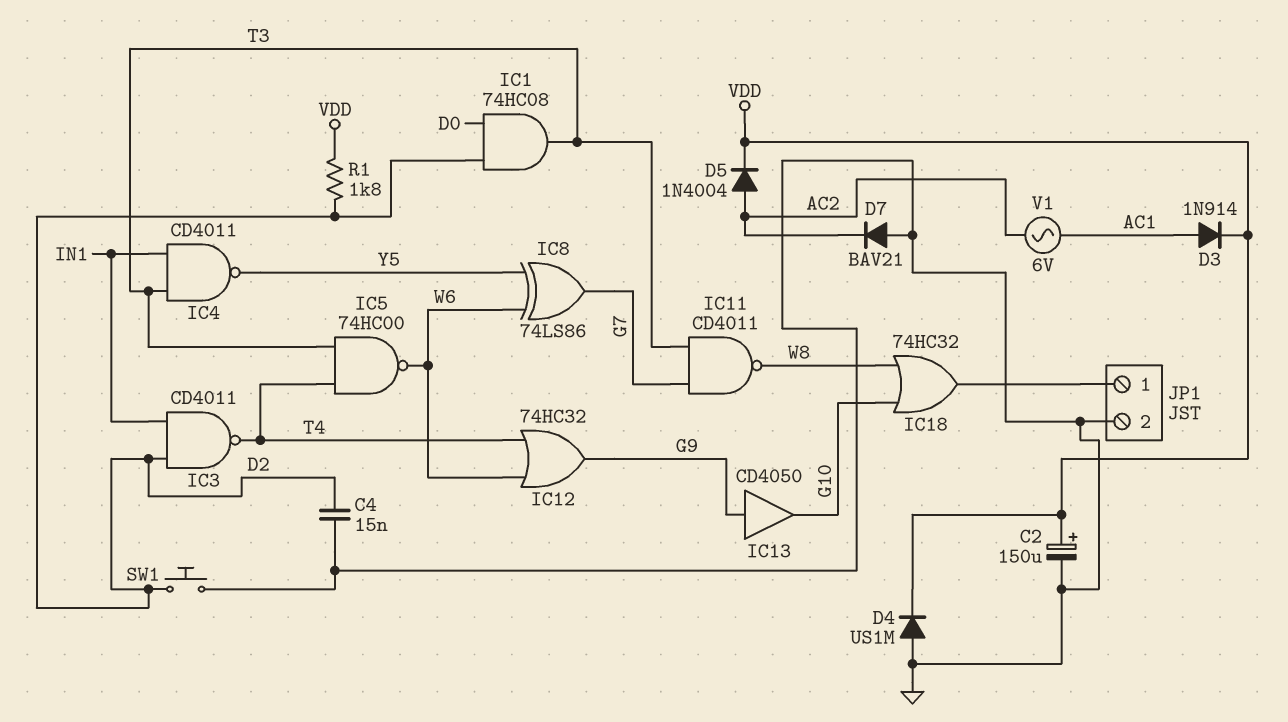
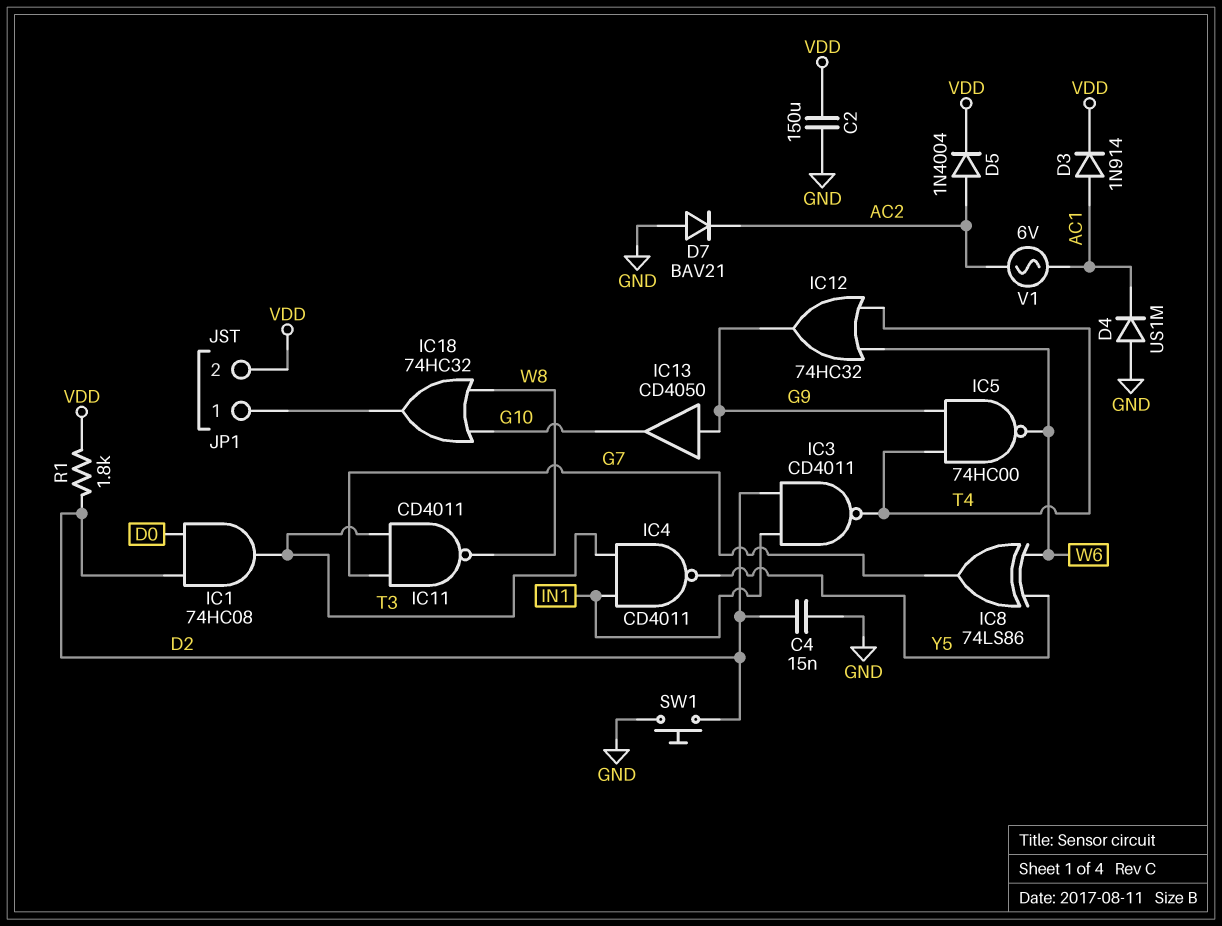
C2: 150uF (plus VDD, minus GND) -> 150uF (GND, VDD)
D4: diode US1M (A GND, K VDD) -> diode US1M (A GND, K AC1)
IC5: NAND 74HC00 (in T3, in T4, out W6) -> NAND 74HC00 (in G9, in T4, out W6)
JP1 pin 2: GND -> VDD

